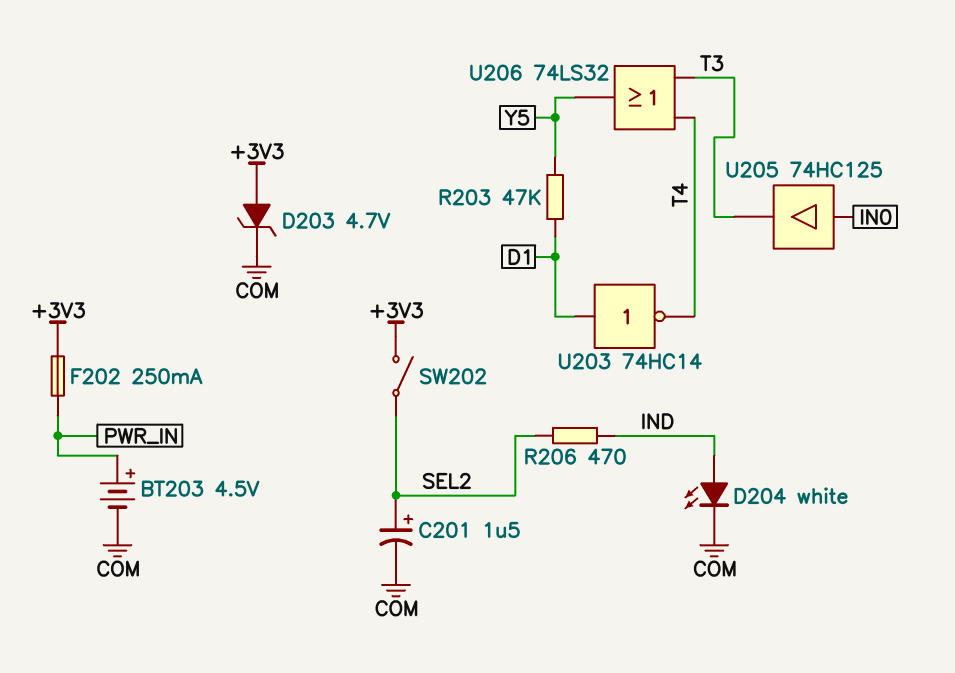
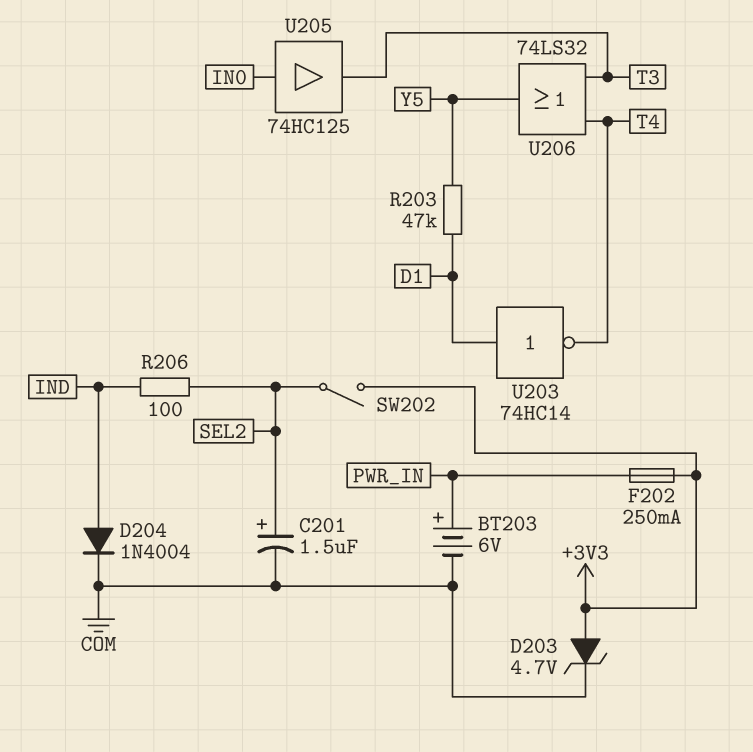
BT203: 4.5V (plus PWR_IN, minus COM) -> 6V (plus PWR_IN, minus COM)
D204: LED white (A IND, K COM) -> diode 1N4004 (A IND, K COM)
R206: 470 (IND, SEL2) -> 100 (IND, SEL2)

